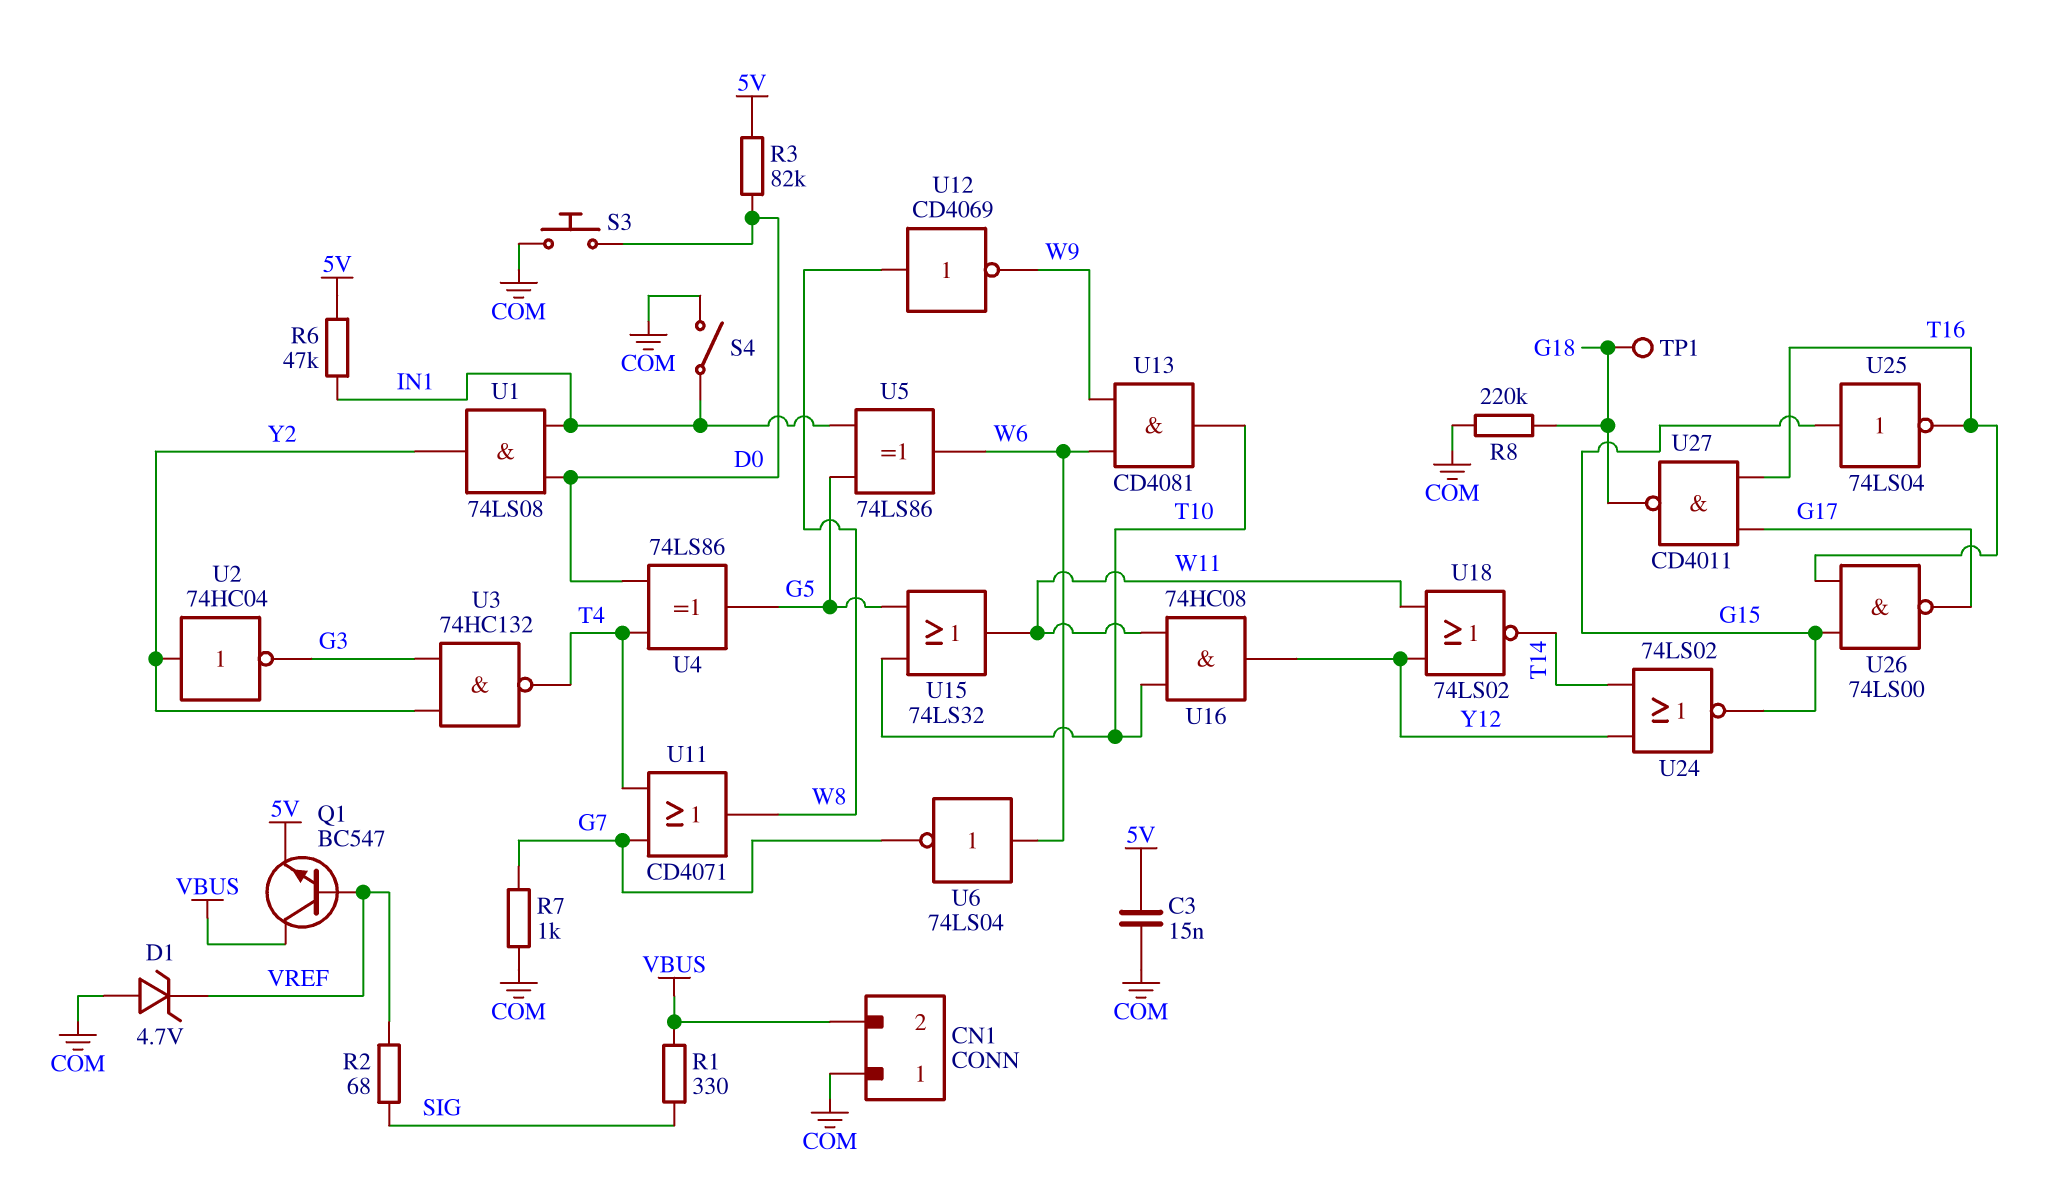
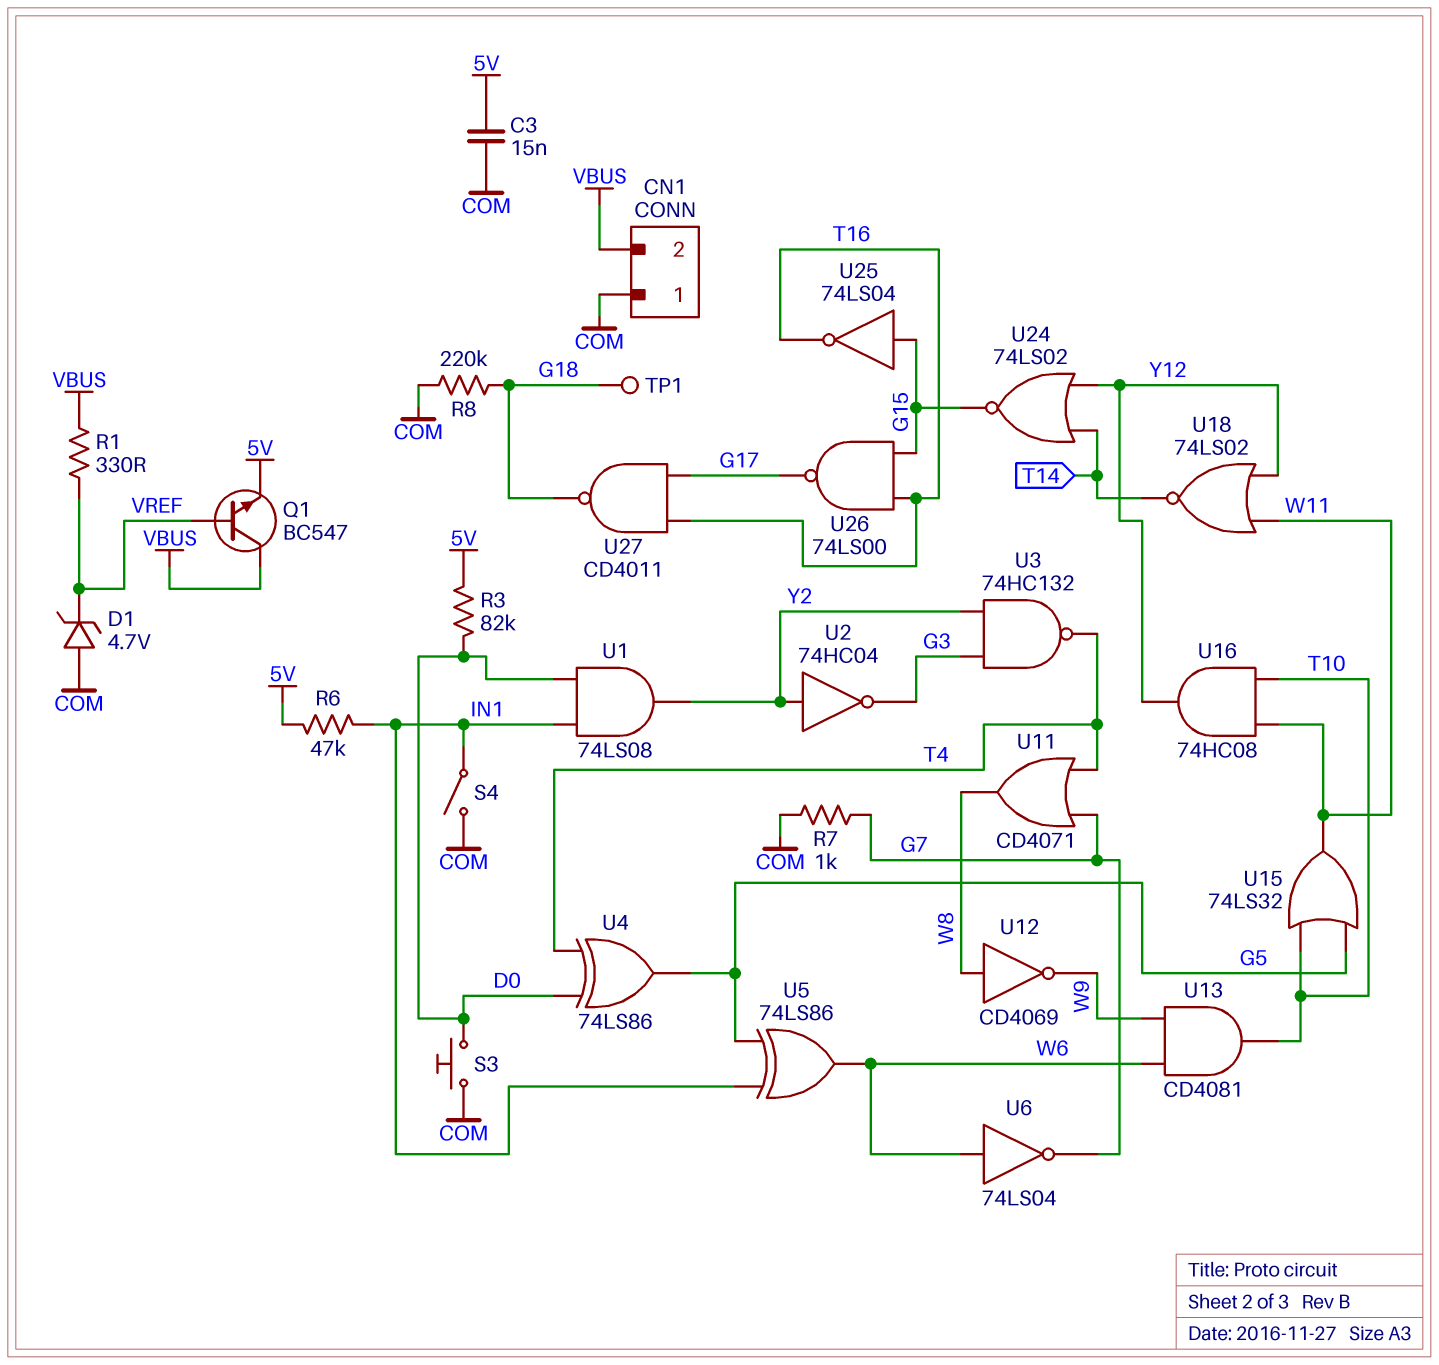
R1: 330 (SIG, VBUS) -> 330 (VBUS, VREF)
R2: 68 (SIG, VREF) -> none

